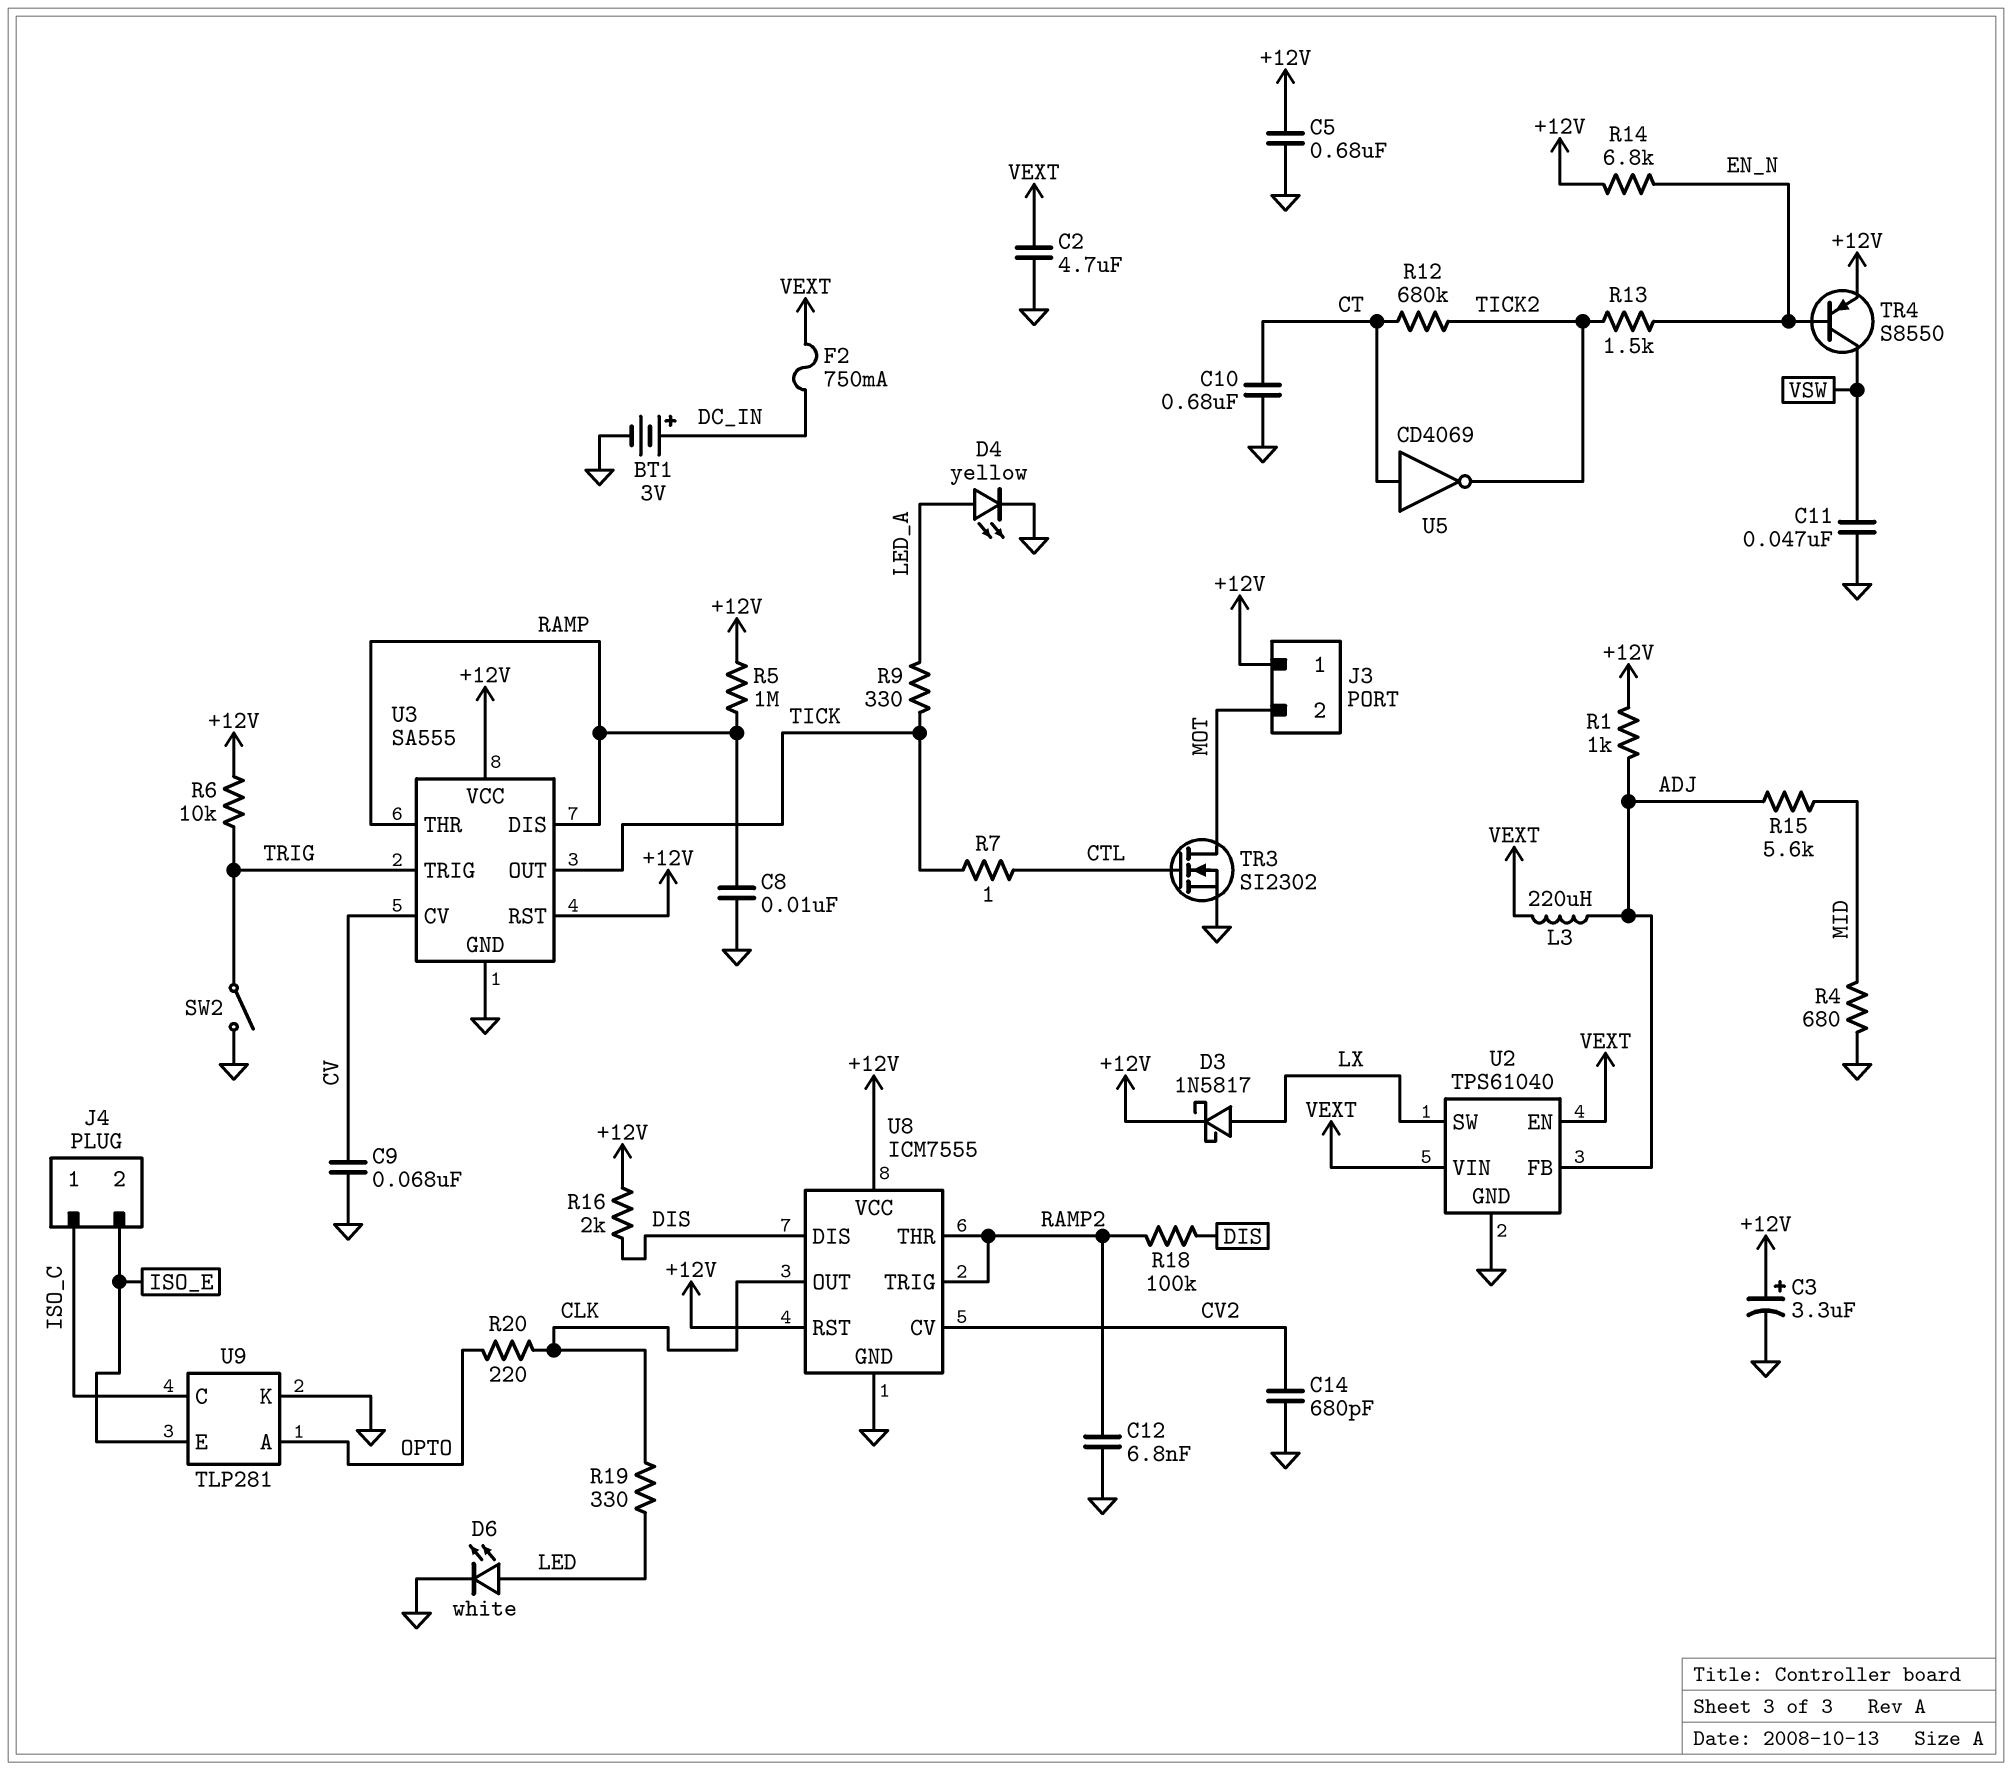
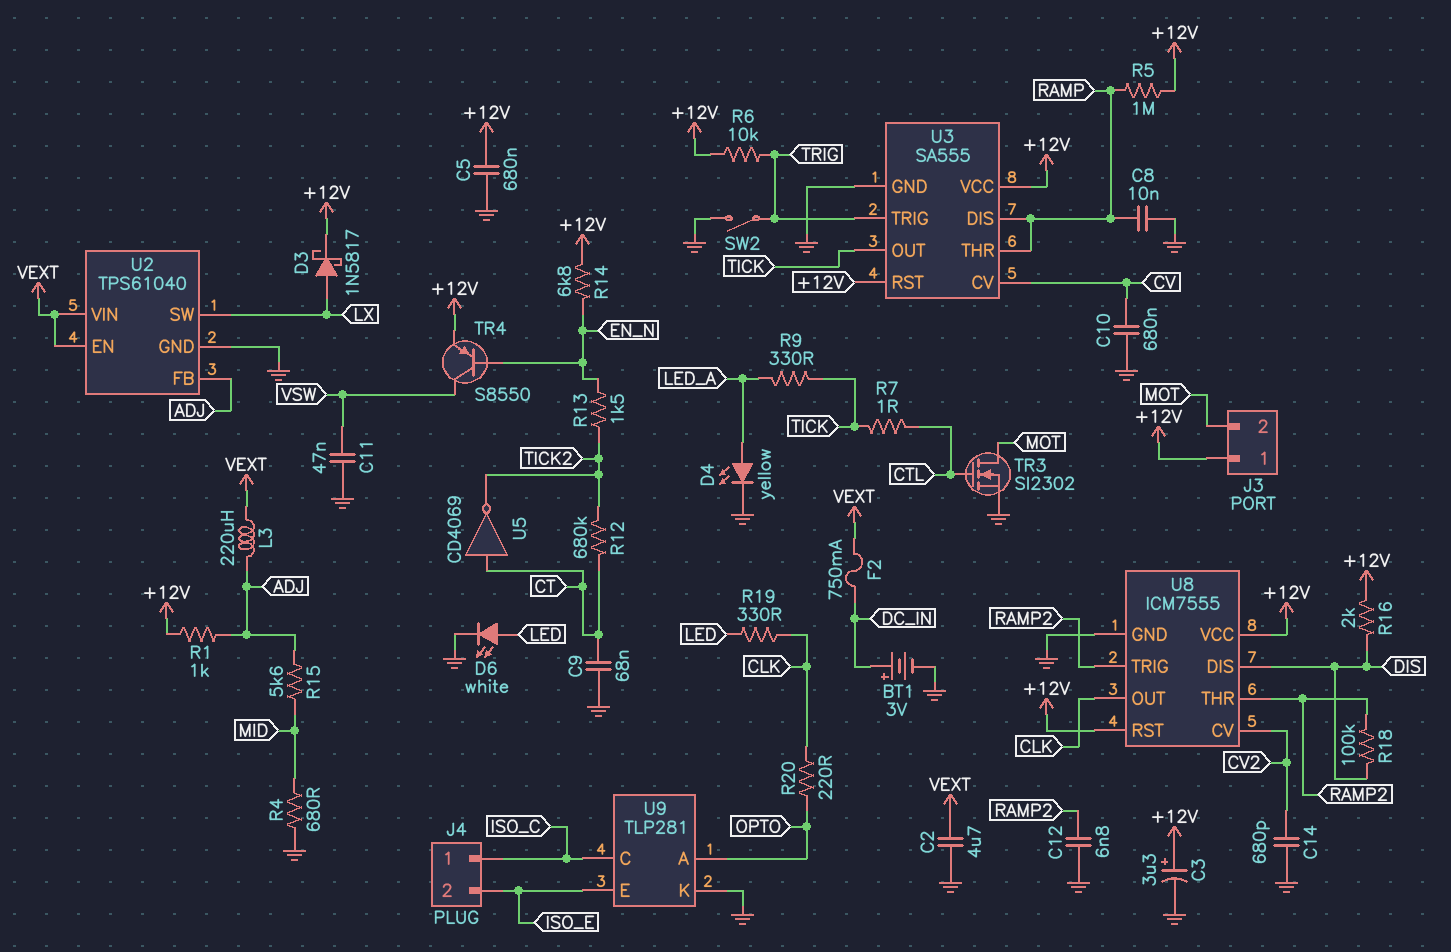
C9: 68nF (CV, GND) -> 68nF (CT, GND)
C10: 680nF (CT, GND) -> 680nF (CV, GND)

